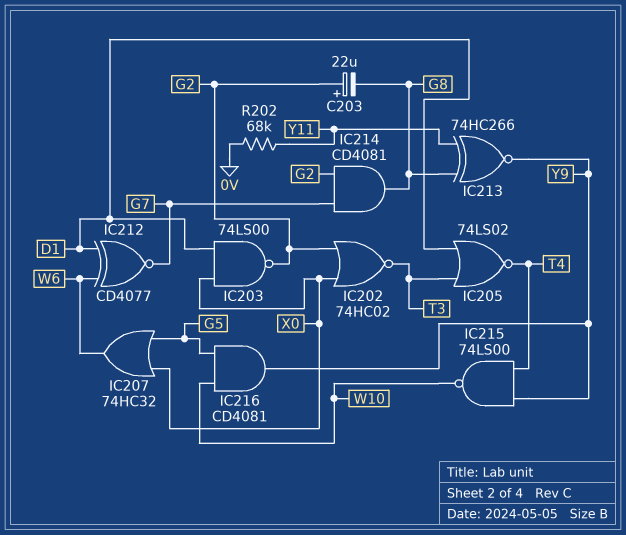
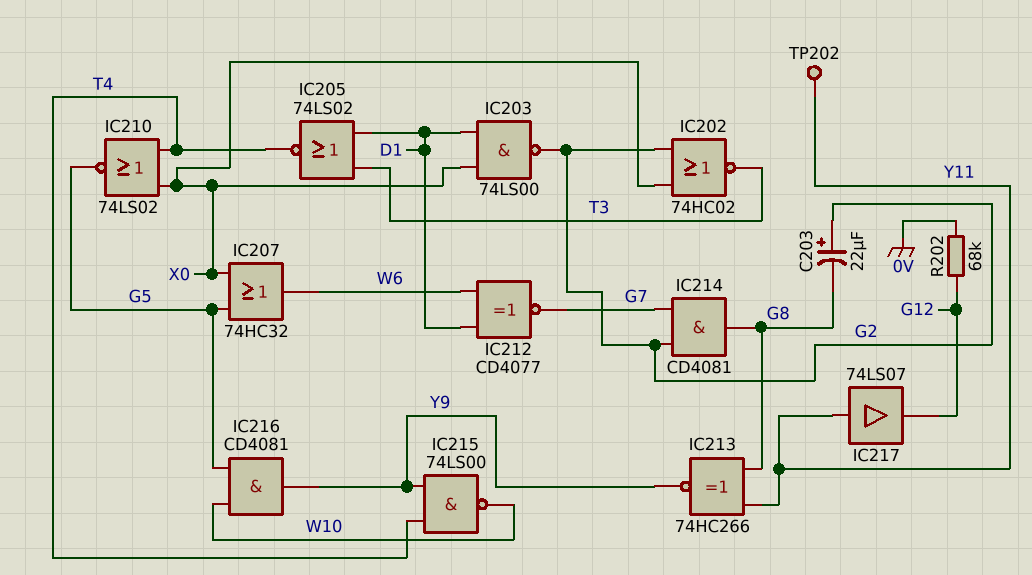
IC210: none -> NOR 74LS02 (in T4, in X0, out G5)
IC217: none -> buffer 74LS07 (in Y11, out G12)
R202: 68k (0V, Y11) -> 68k (0V, G12)
TP202: none -> test point (Y11)

